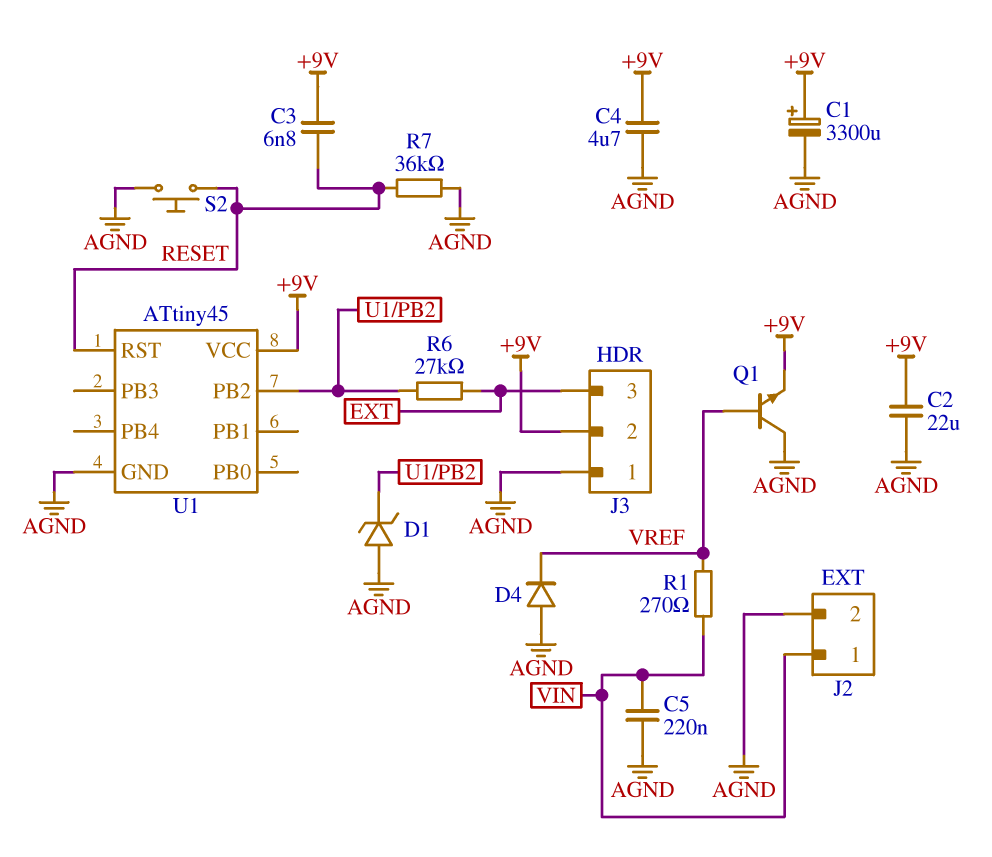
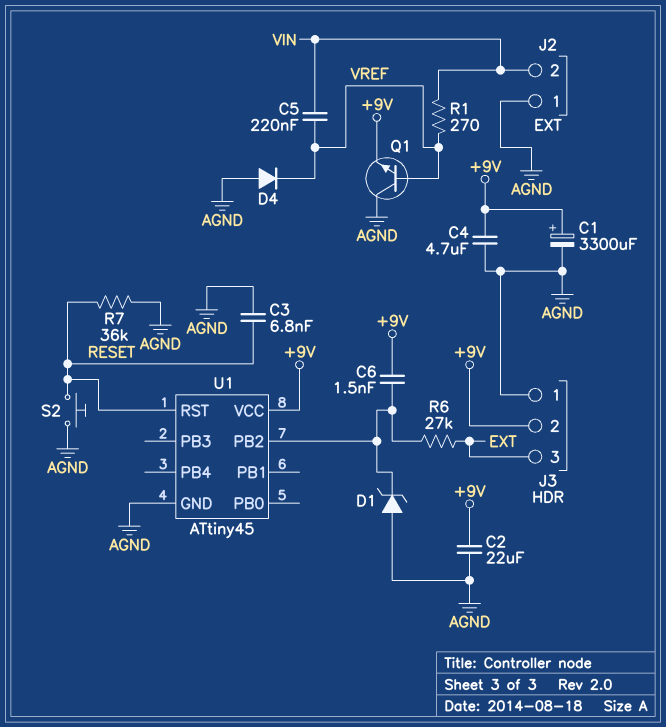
C3: 6.8nF (+9V, RESET) -> 6.8nF (AGND, RESET)
C5: 220nF (AGND, VIN) -> 220nF (VIN, VREF)
C6: none -> 1.5nF (+9V, U1/PB2)
J2 pin 1: VIN -> AGND
J2 pin 2: AGND -> VIN

